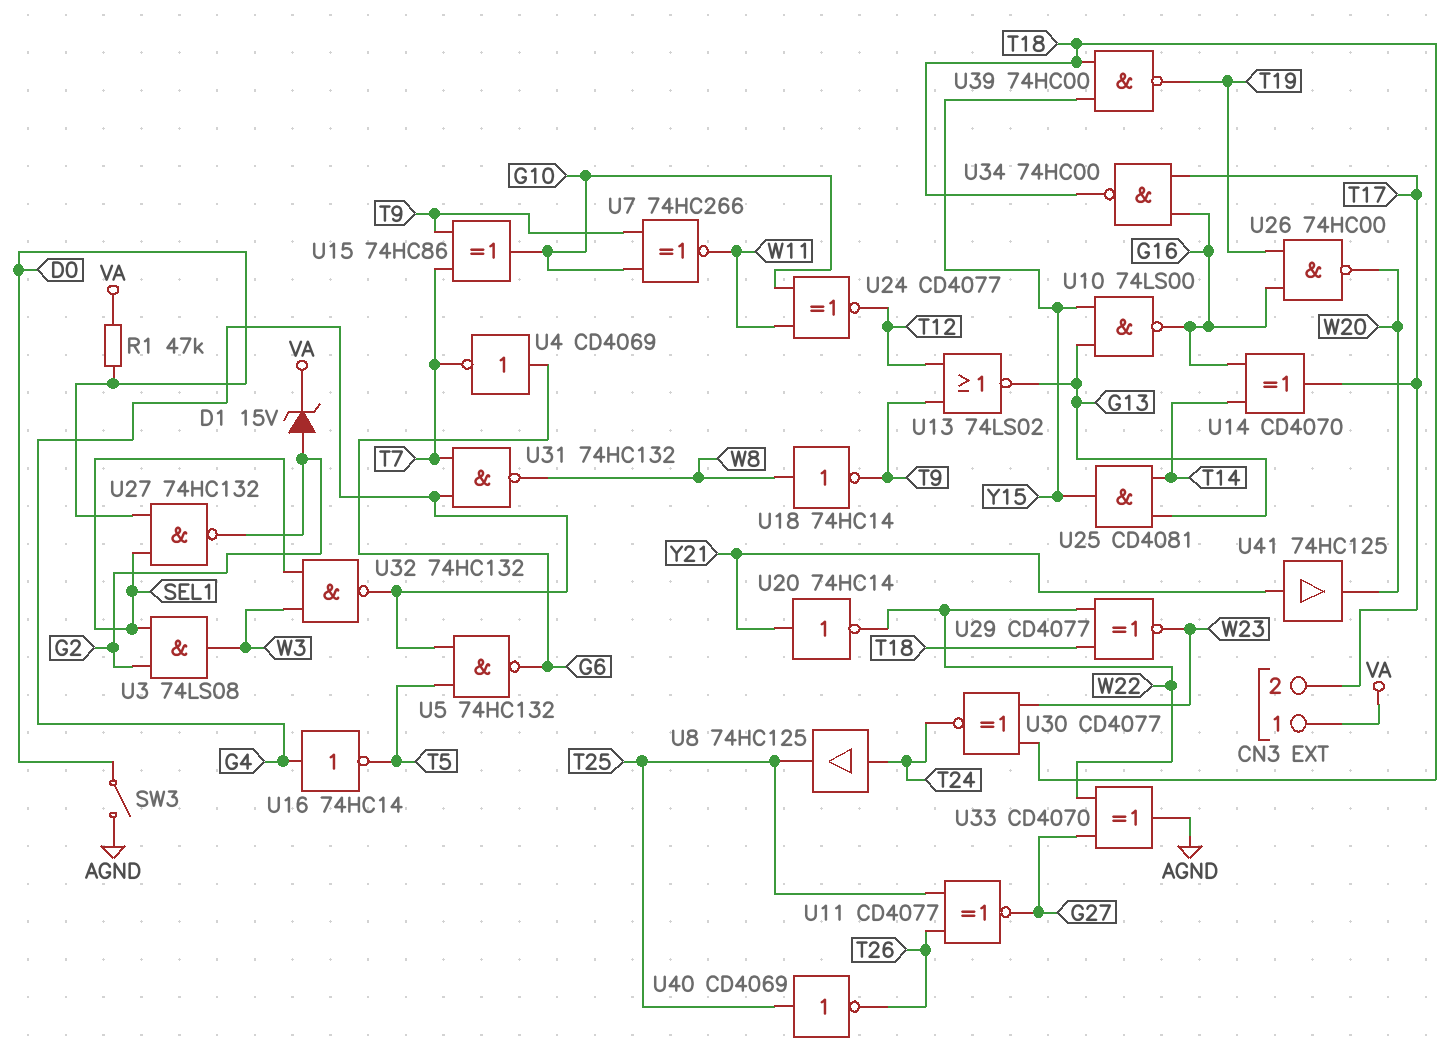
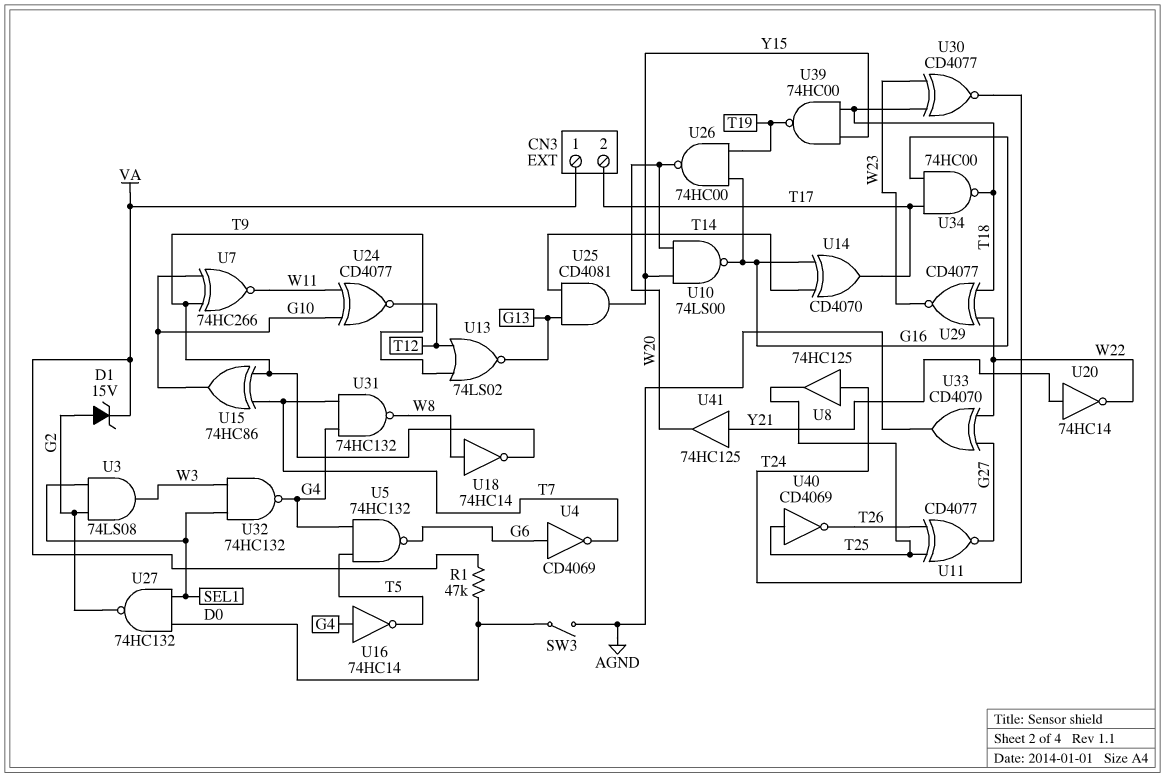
U10: NAND 74LS00 (in G13, in Y15, out G16) -> NAND 74LS00 (in W20, in Y15, out G16)

